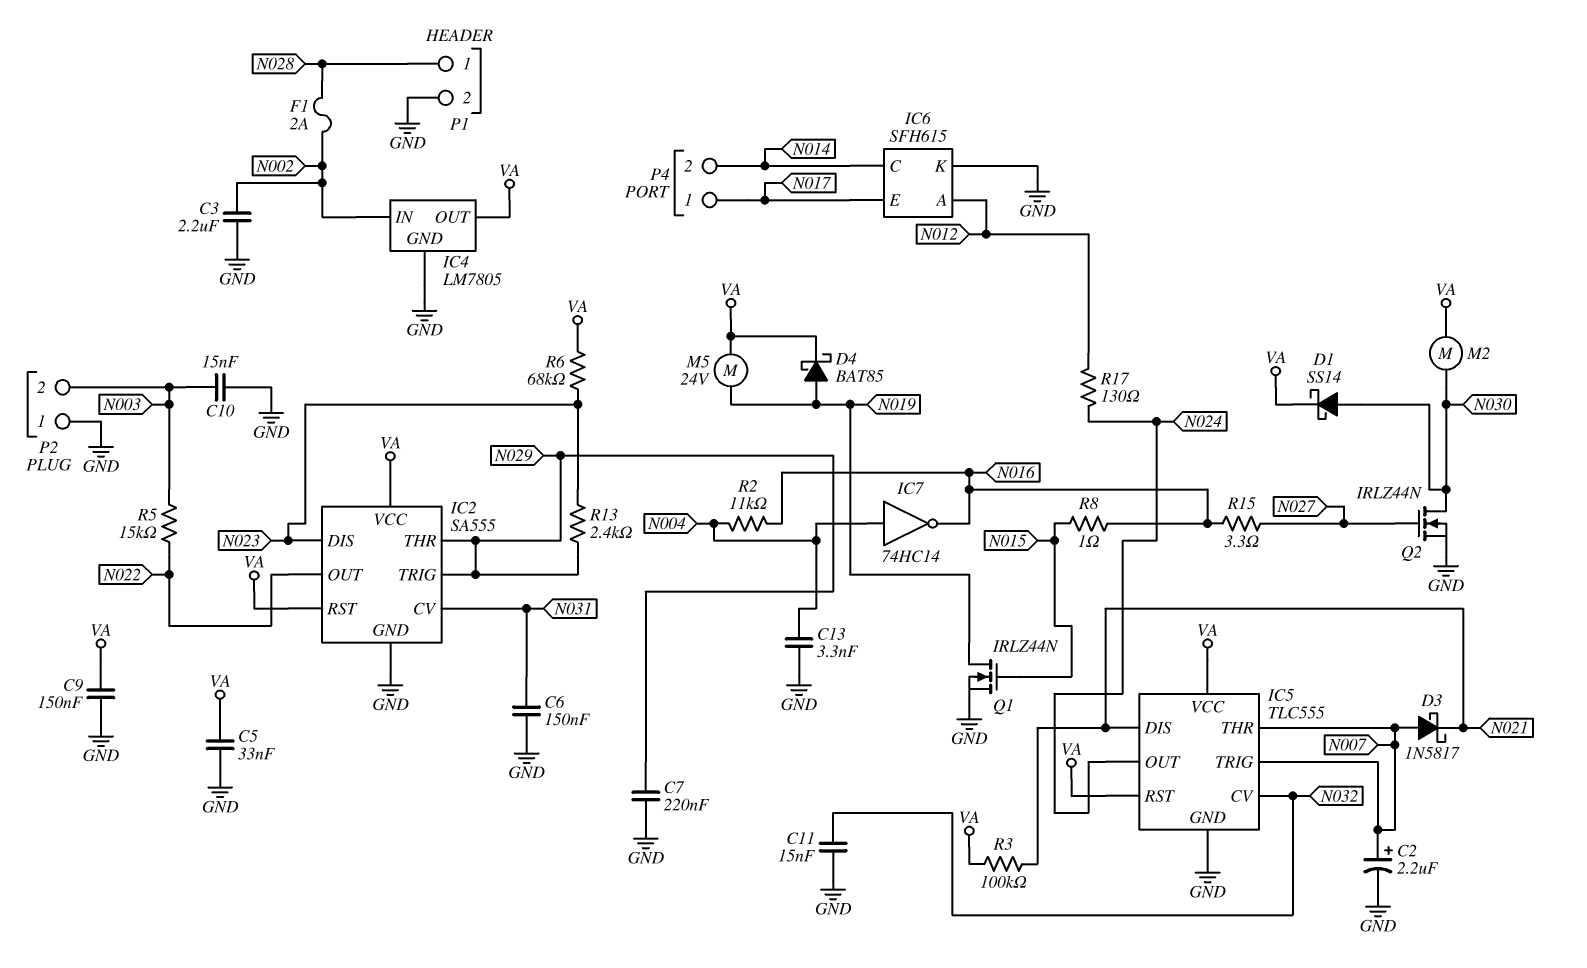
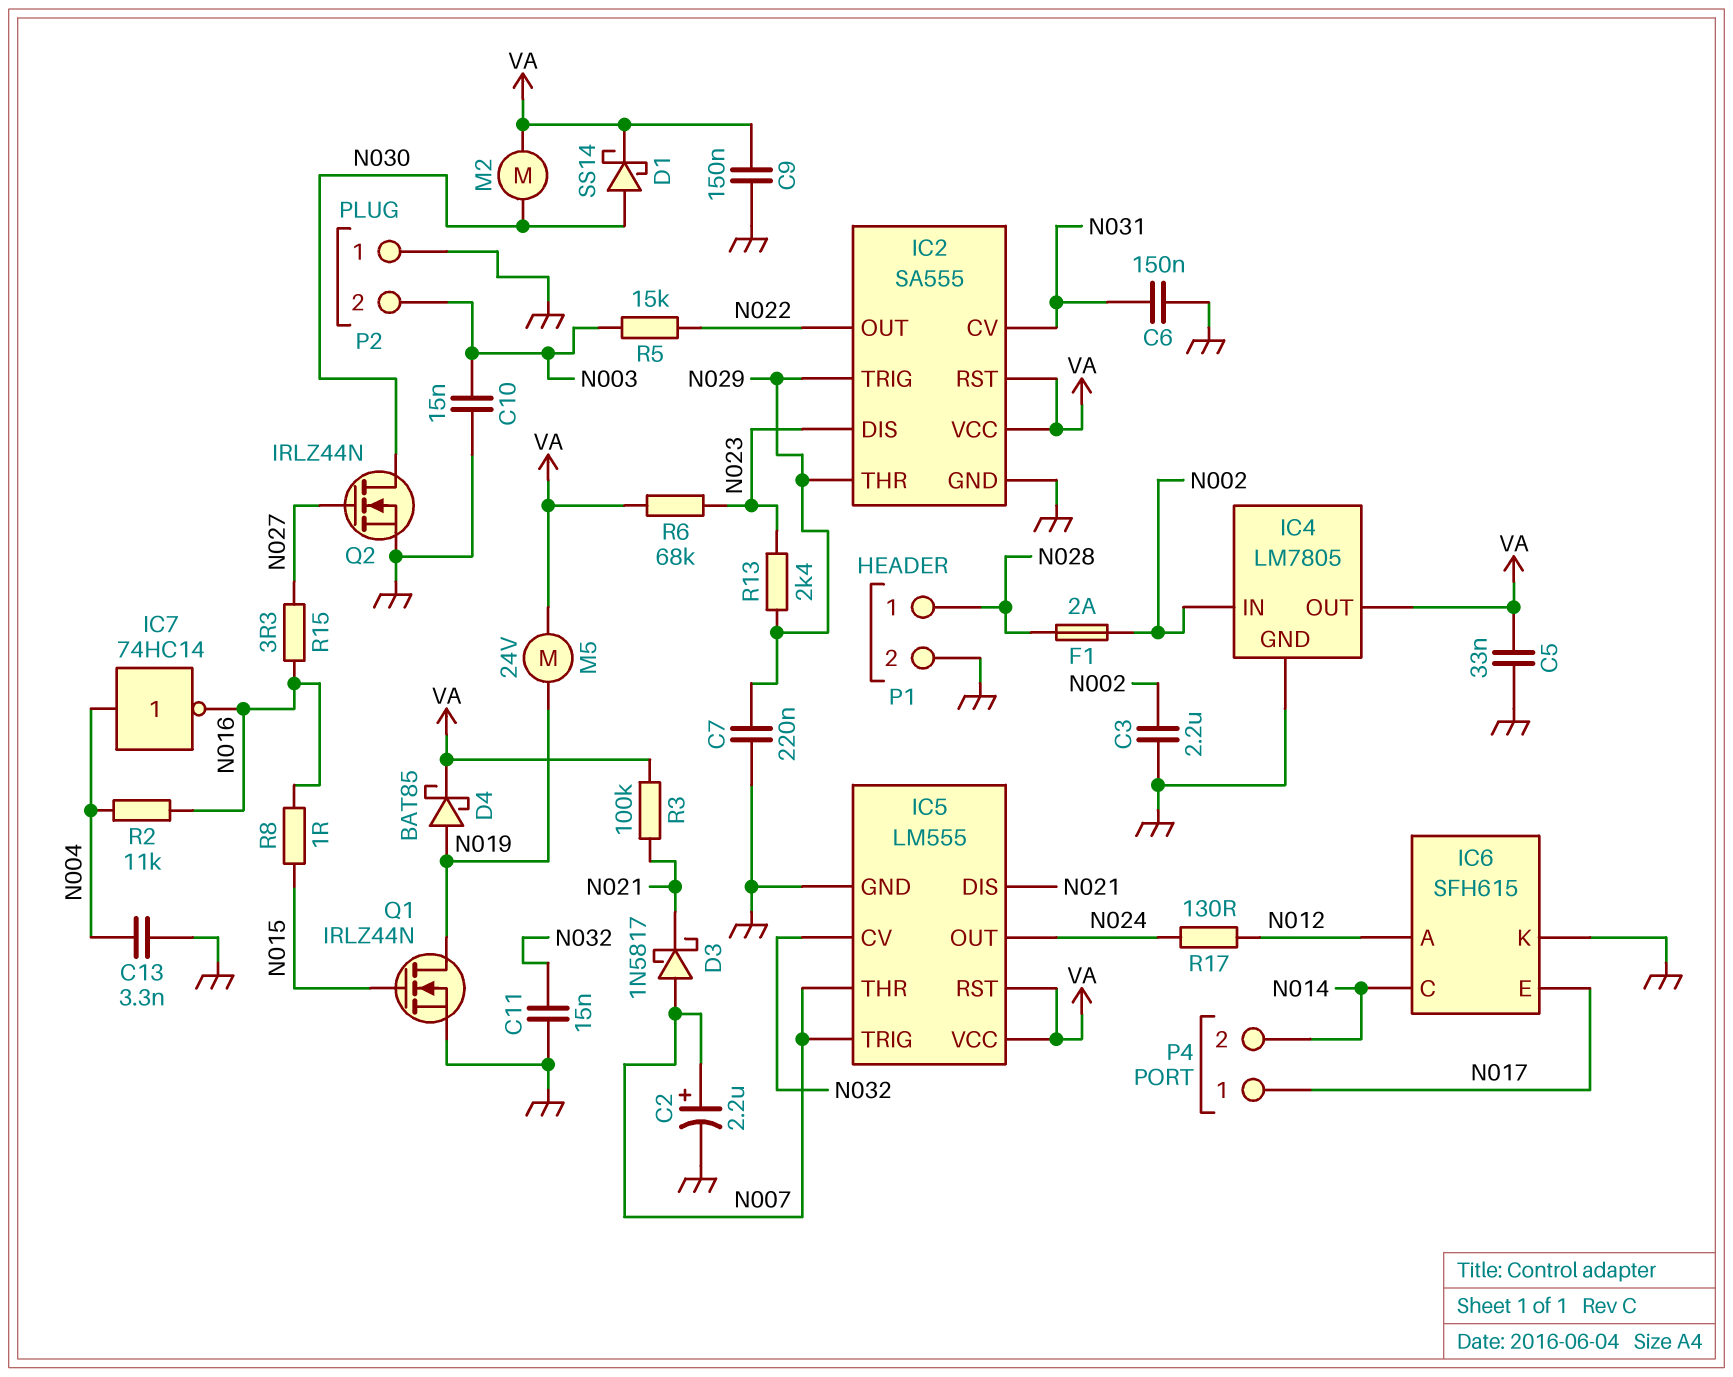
IC5: TLC555 -> LM555

